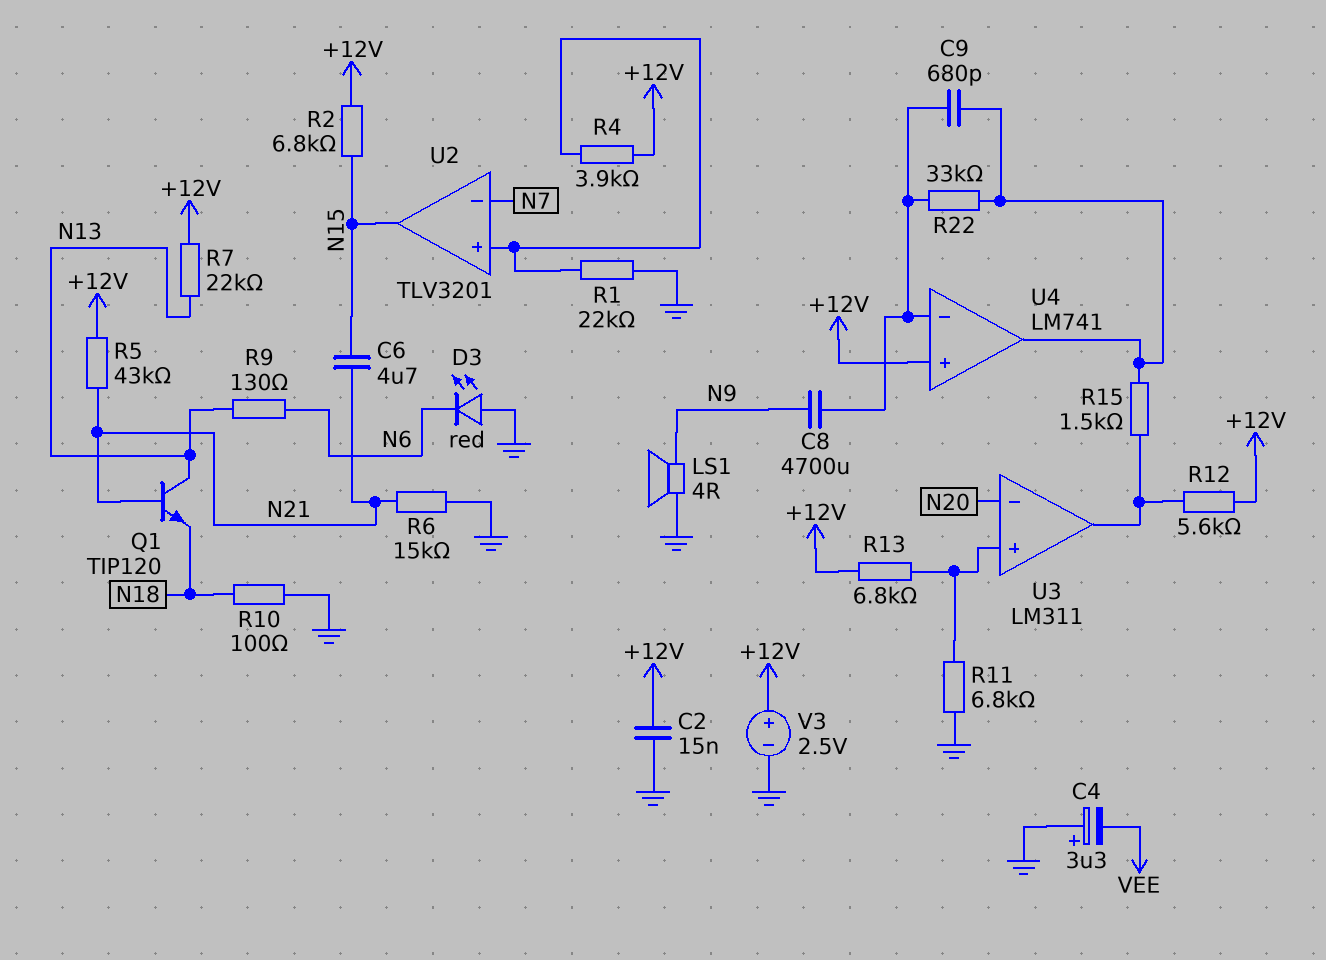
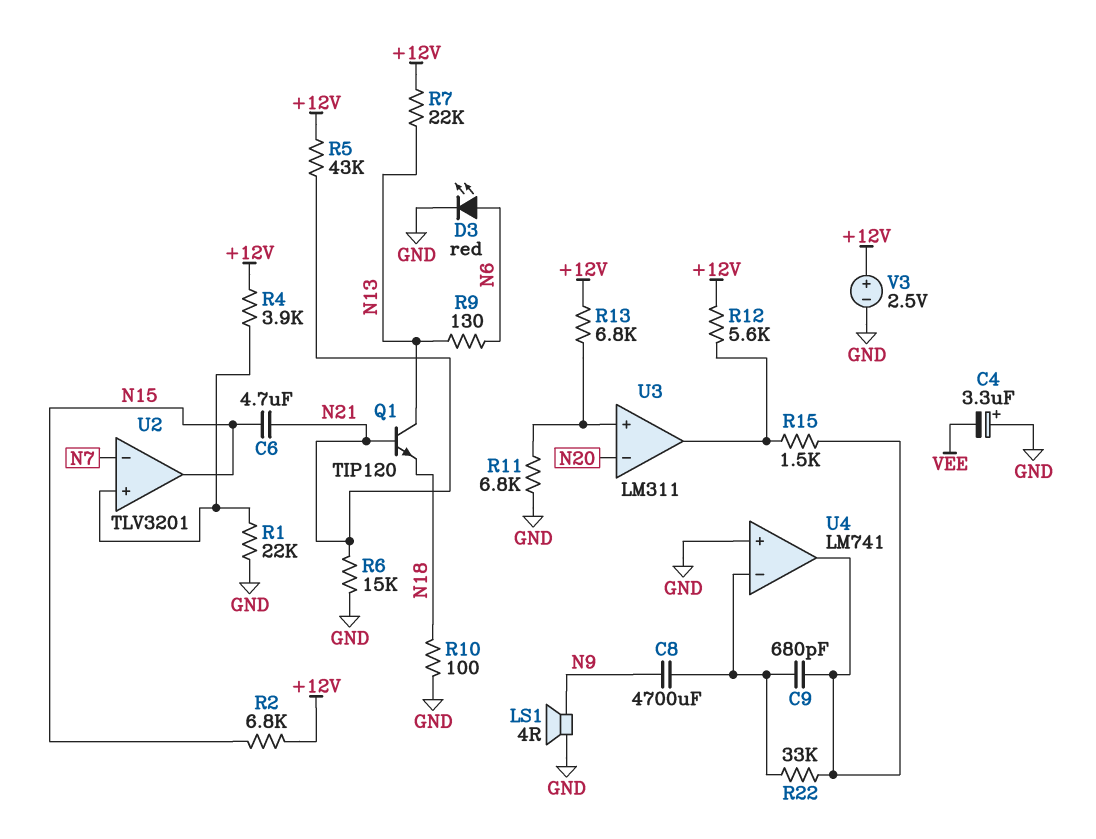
C2: 15nF (+12V, GND) -> none
D3: LED red (A GND, K N6) -> LED red (A N6, K GND)
U4 pin in+: +12V -> GND

